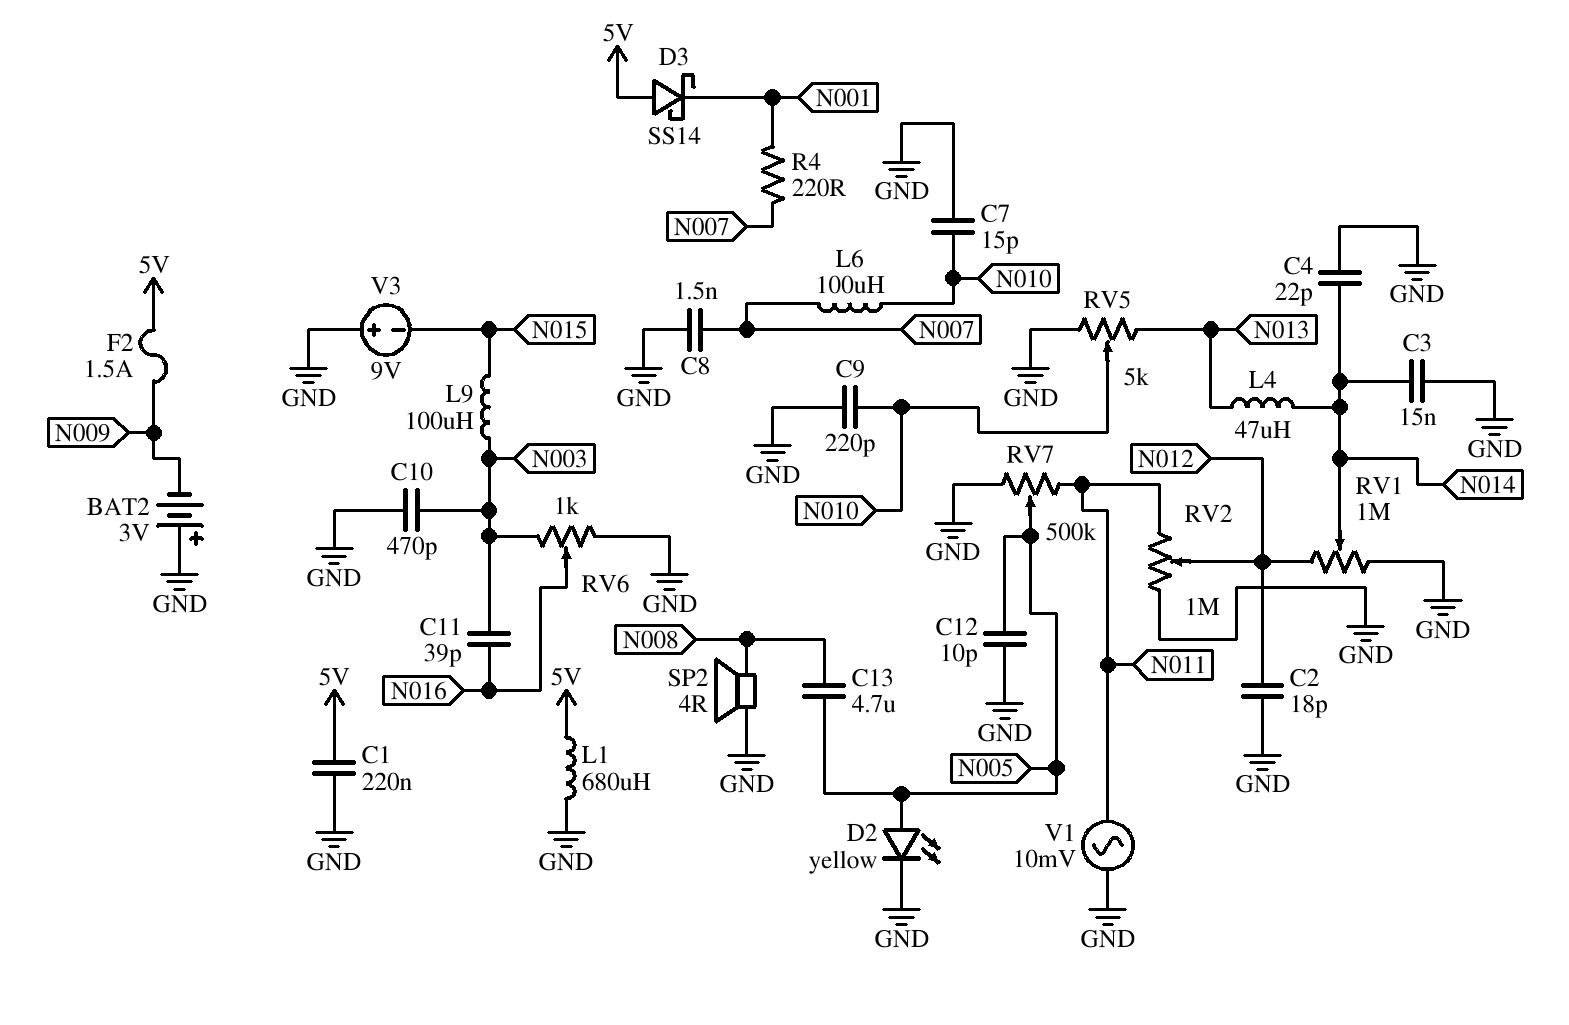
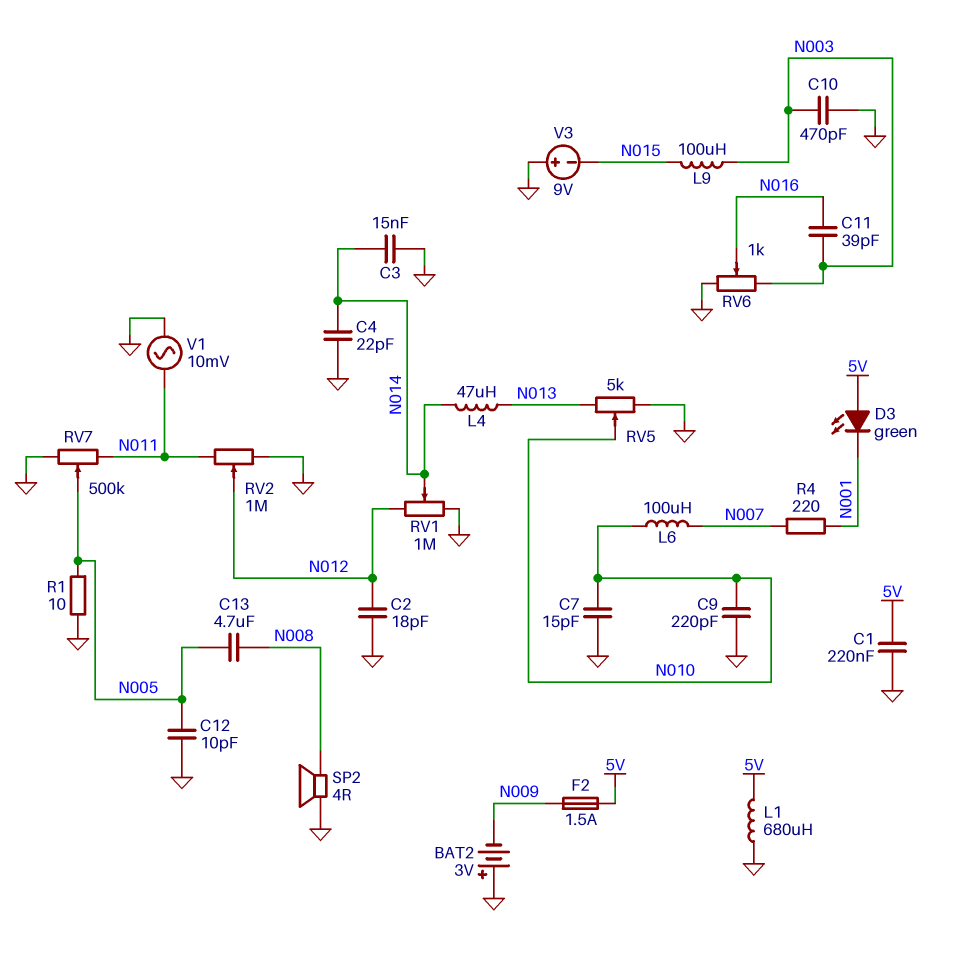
C8: 1.5nF (GND, N007) -> none
D2: LED yellow (A N005, K GND) -> none
D3: schottky SS14 (A 5V, K N001) -> LED green (A 5V, K N001)
R1: none -> 10 (GND, N005)

